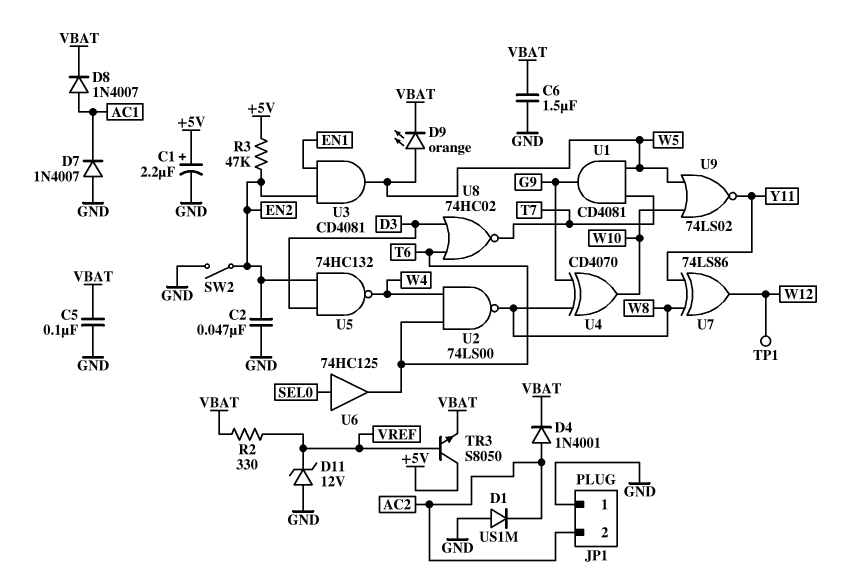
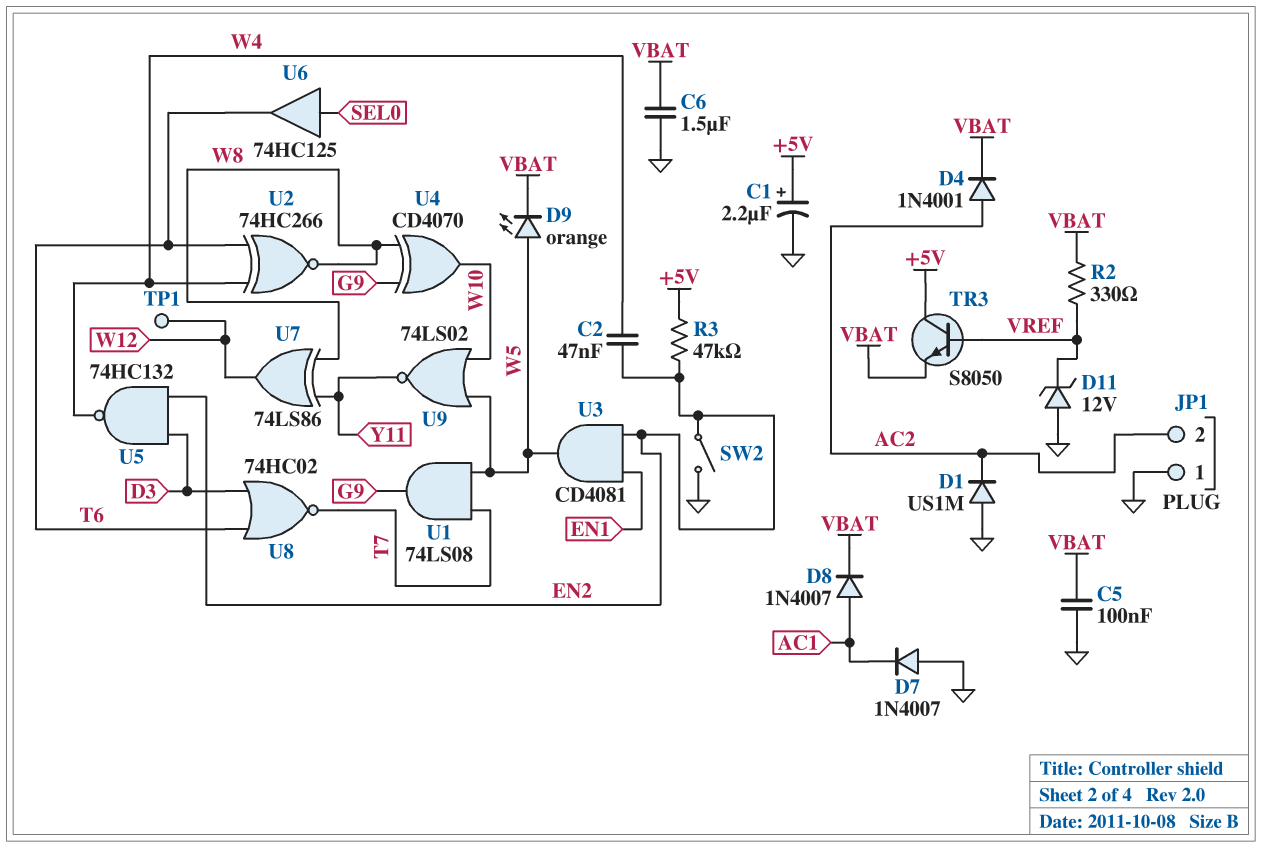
C2: 47nF (EN2, GND) -> 47nF (EN2, W4)
U1: AND CD4081 (in T7, in W5, out G9) -> AND 74LS08 (in T7, in W5, out G9)
U2: NAND 74LS00 (in T6, in W4, out W8) -> XNOR 74HC266 (in T6, in W4, out W8)

